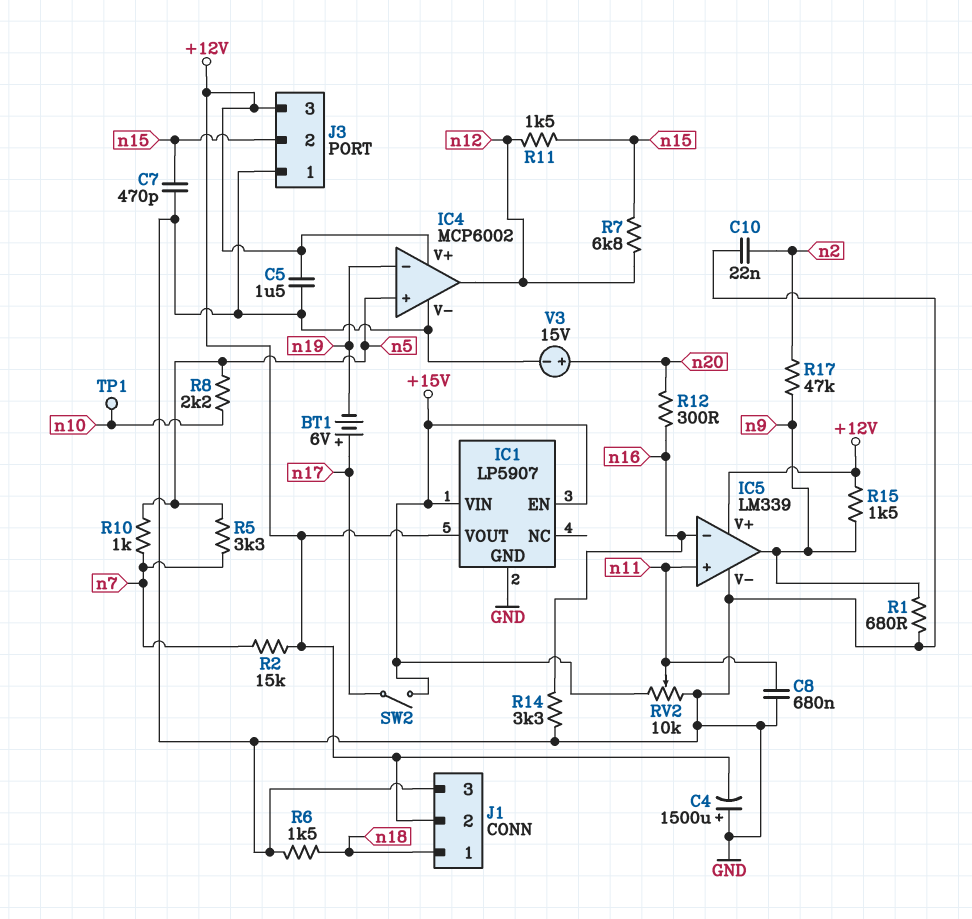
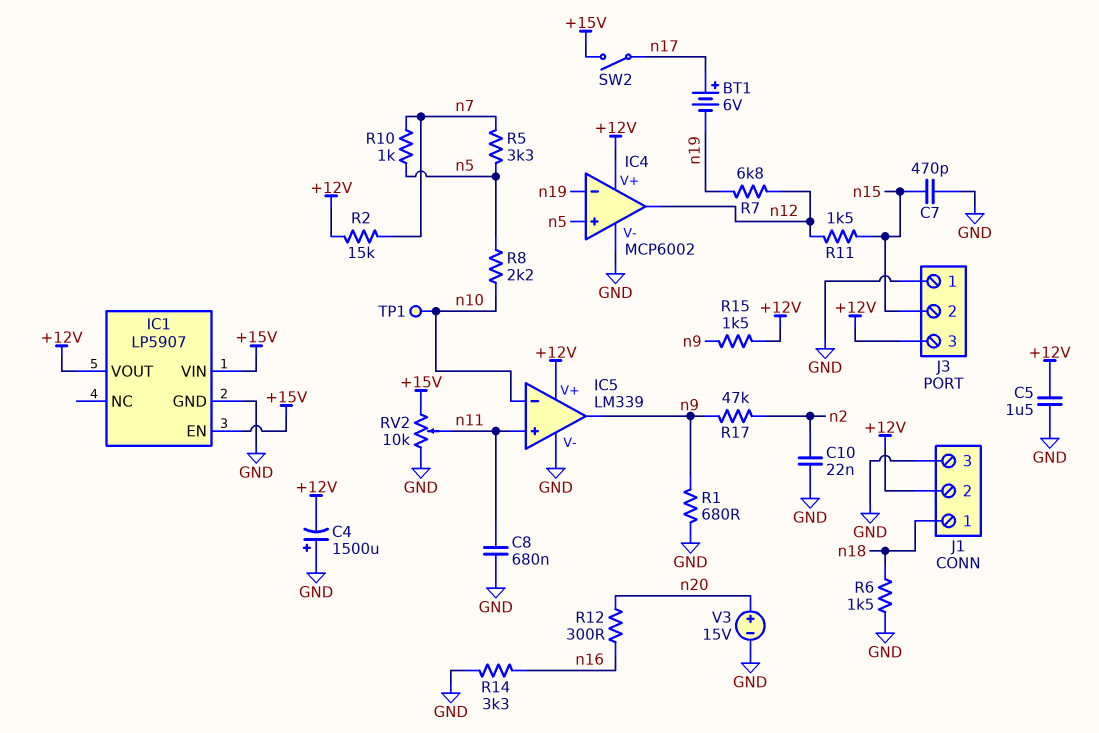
IC5 pin in-: n16 -> n10
R7: 6.8k (n12, n15) -> 6.8k (n12, n19)

